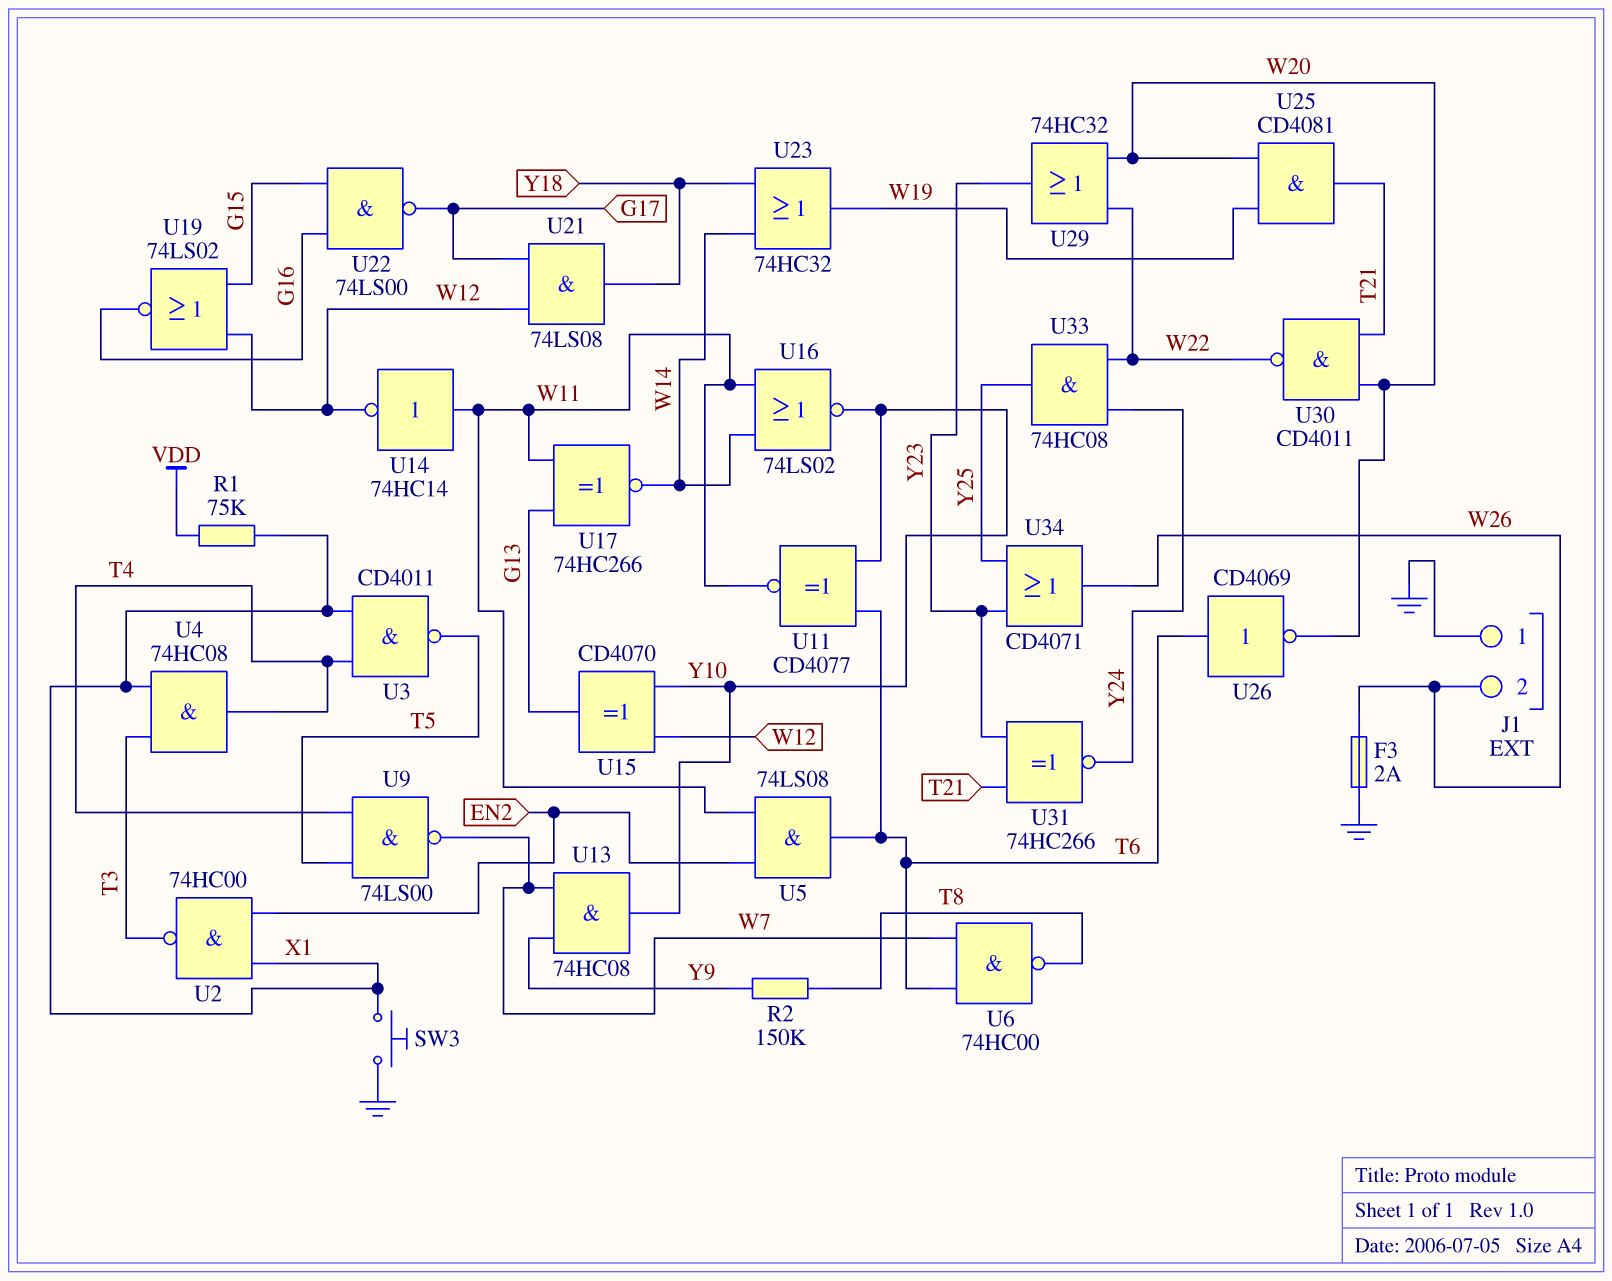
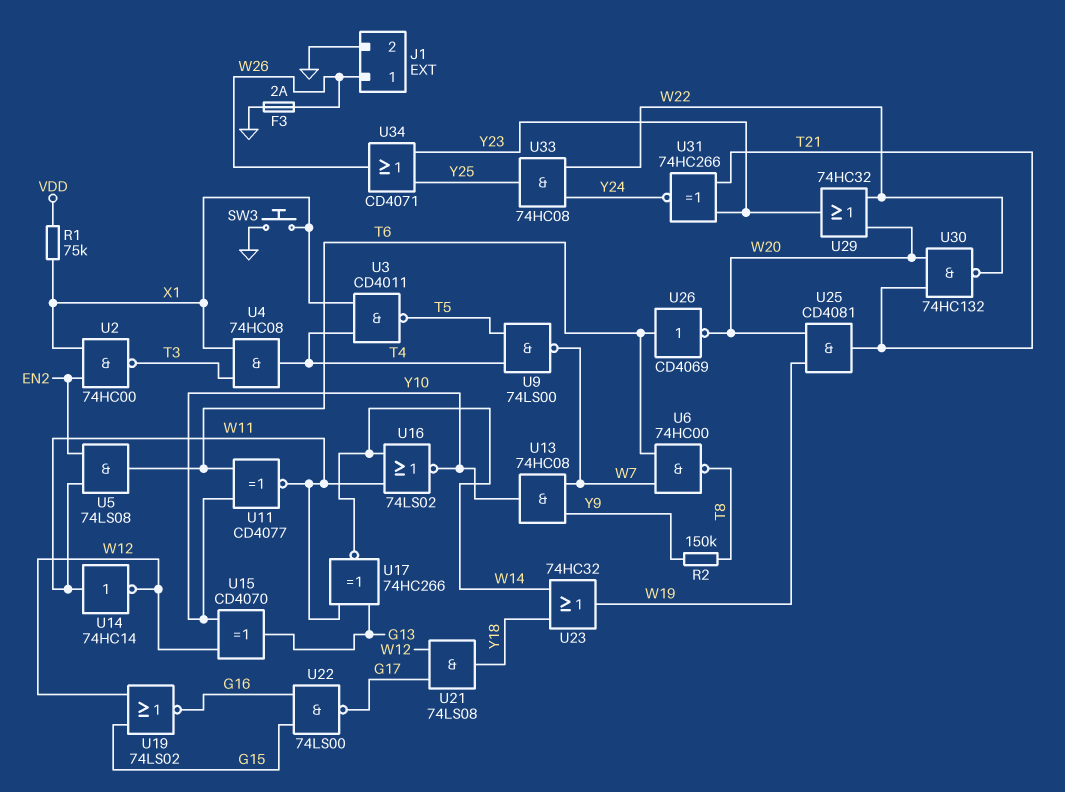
J1 pin 1: GND -> W26
J1 pin 2: W26 -> GND
U30: NAND CD4011 (in T21, in W20, out W22) -> NAND 74HC132 (in T21, in W20, out W22)

